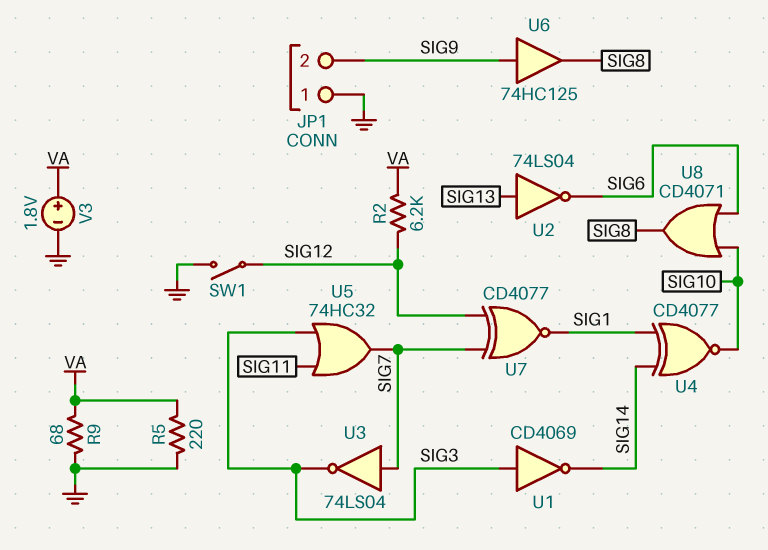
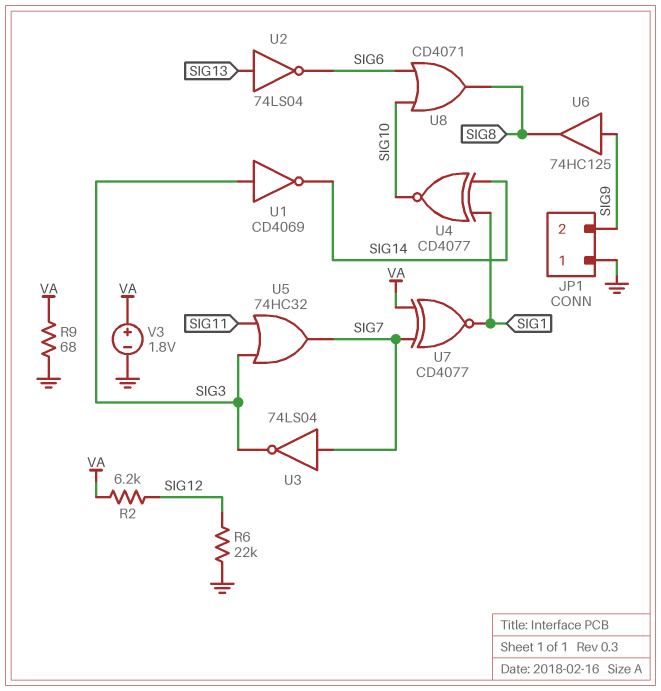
R5: 220 (GND, VA) -> none
R6: none -> 22k (GND, SIG12)
SW1: switch (GND, SIG12) -> none
U7: XNOR CD4077 (in SIG7, in SIG12, out SIG1) -> XNOR CD4077 (in SIG7, in VA, out SIG1)

